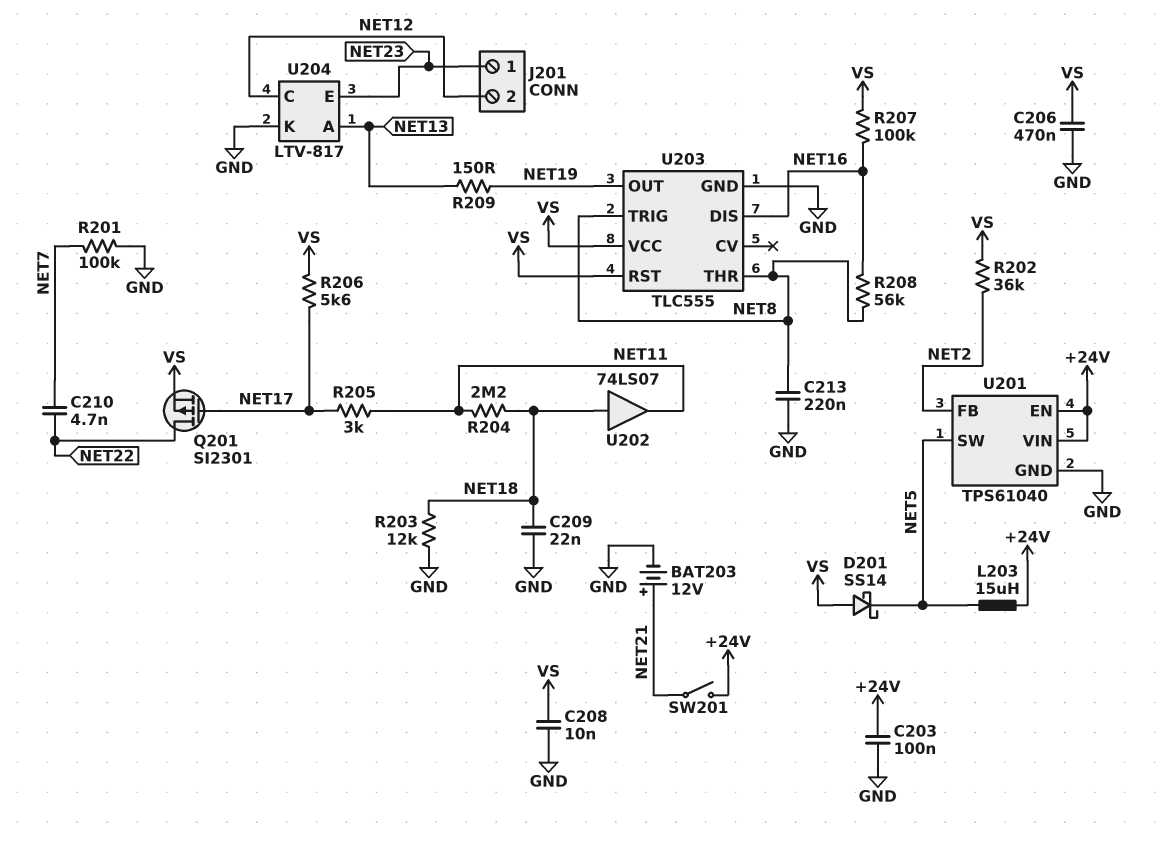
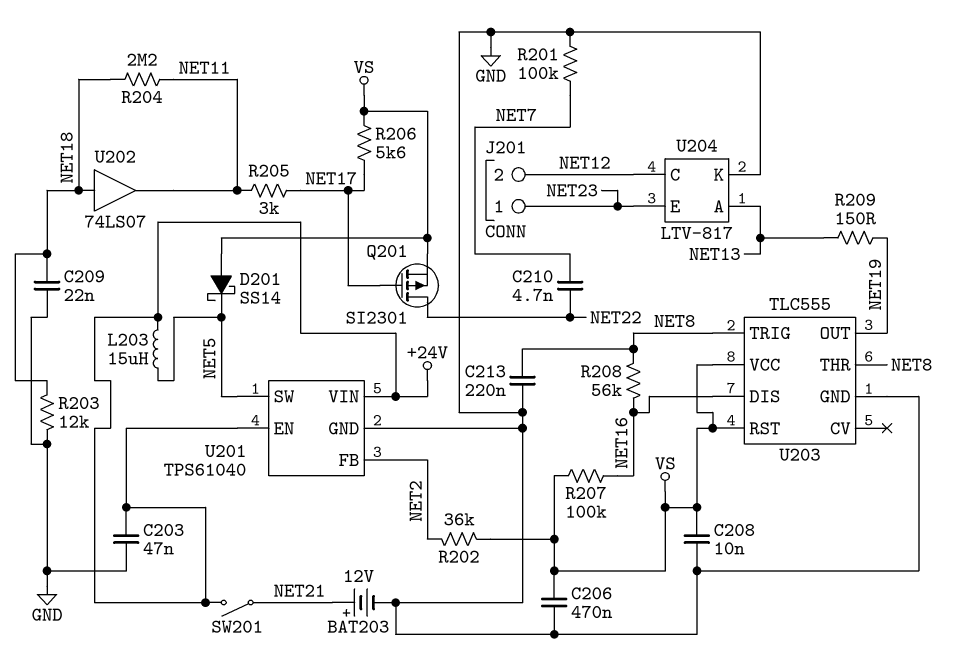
C203: 100nF (+24V, GND) -> 47nF (+24V, GND)

